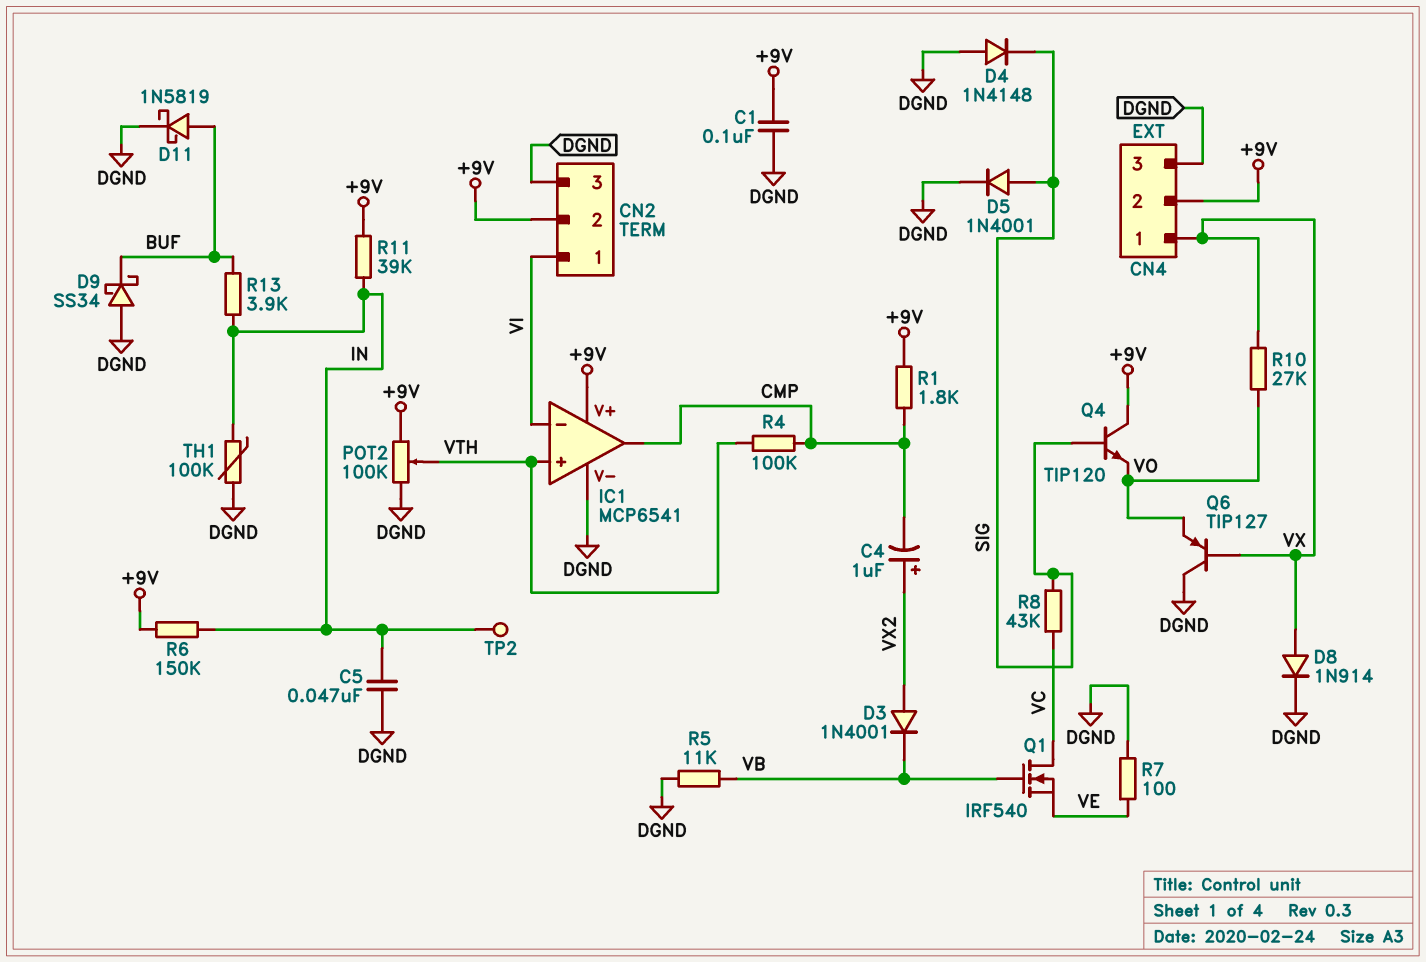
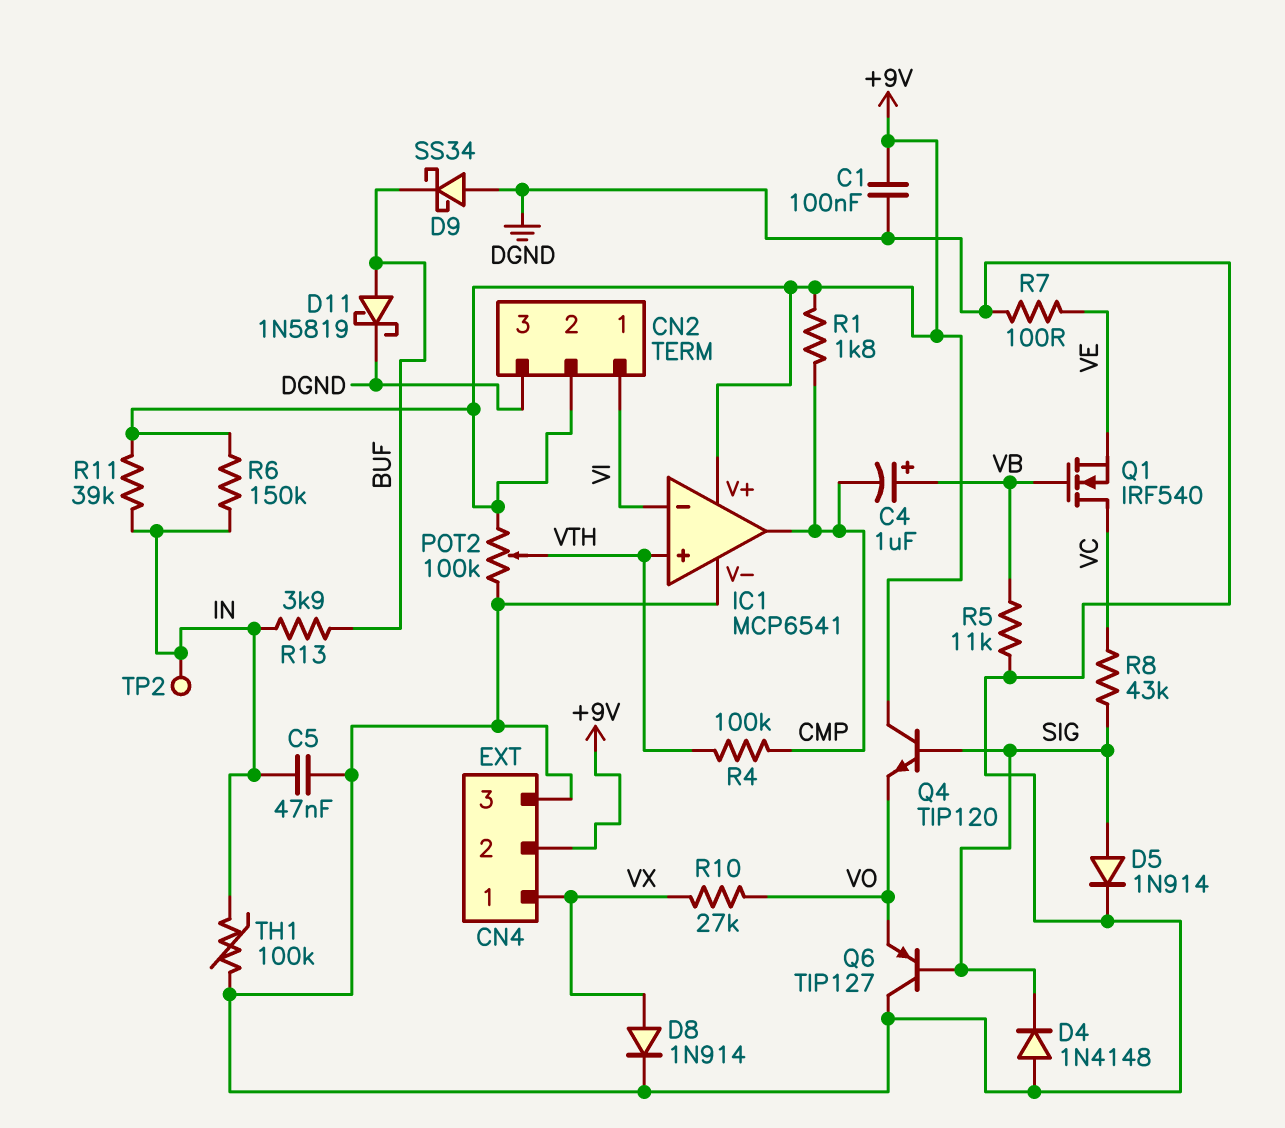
C4: 1uF (plus VX2, minus CMP) -> 1uF (plus VB, minus CMP)
D3: diode 1N4001 (A VX2, K VB) -> none
D5: diode 1N4001 (A SIG, K DGND) -> diode 1N914 (A SIG, K DGND)
Q6: PNP TIP127 (B VX, C DGND, E VO) -> PNP TIP127 (B SIG, C DGND, E VO)

